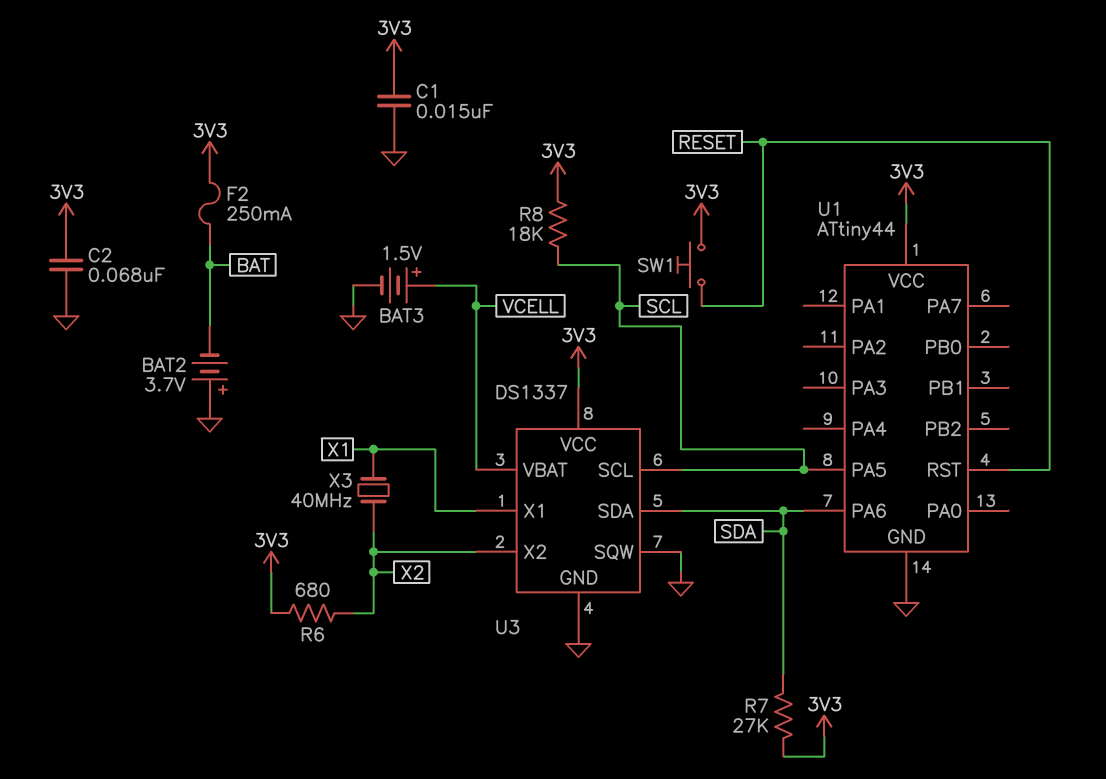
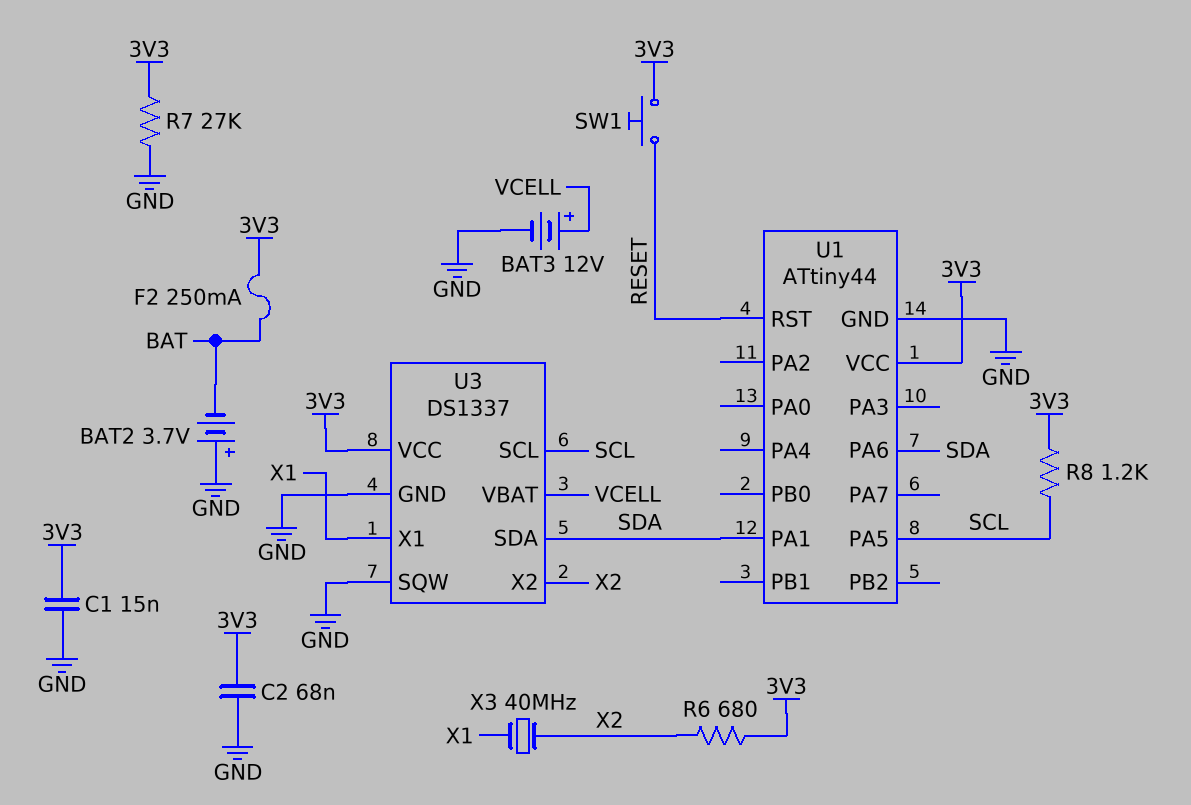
BAT3: 1.5V (plus VCELL, minus GND) -> 12V (plus VCELL, minus GND)
R7: 27k (3V3, SDA) -> 27k (3V3, GND)
R8: 18k (3V3, SCL) -> 1.2k (3V3, SCL)
U1 pin PA1: none -> SDA

